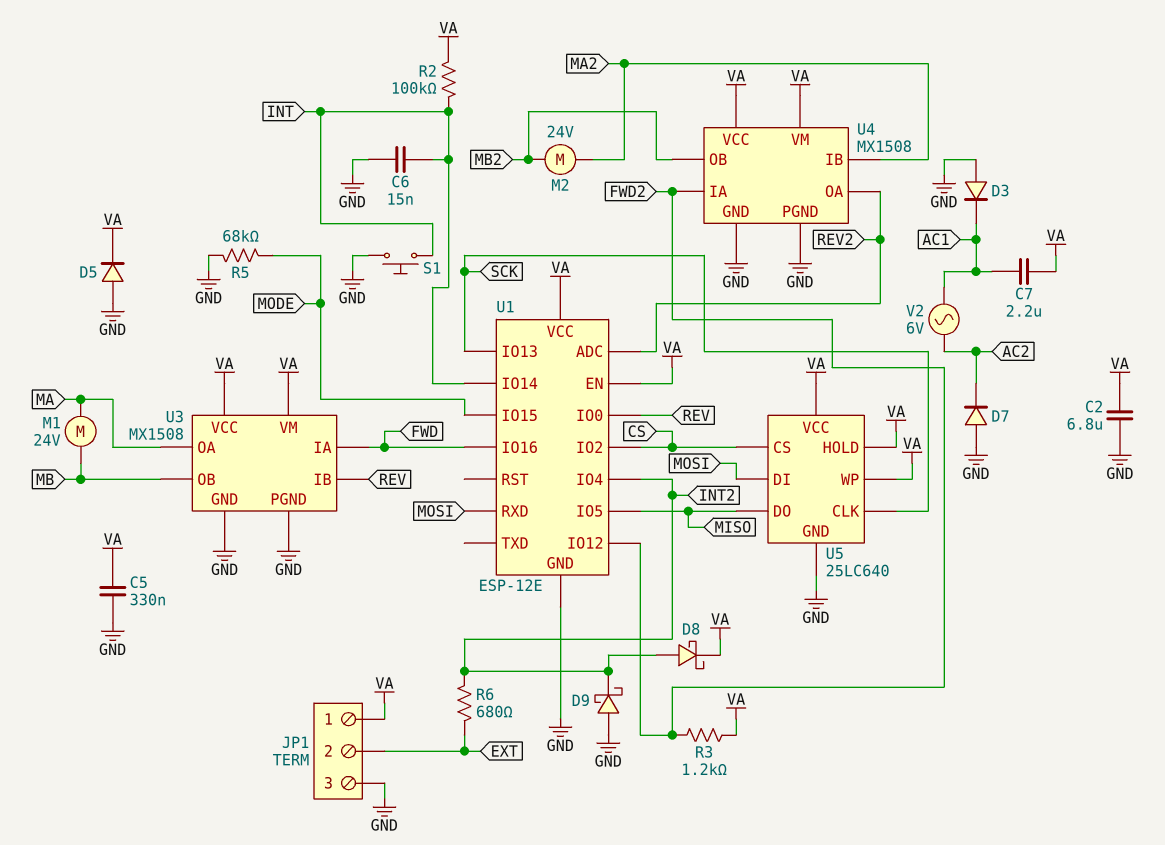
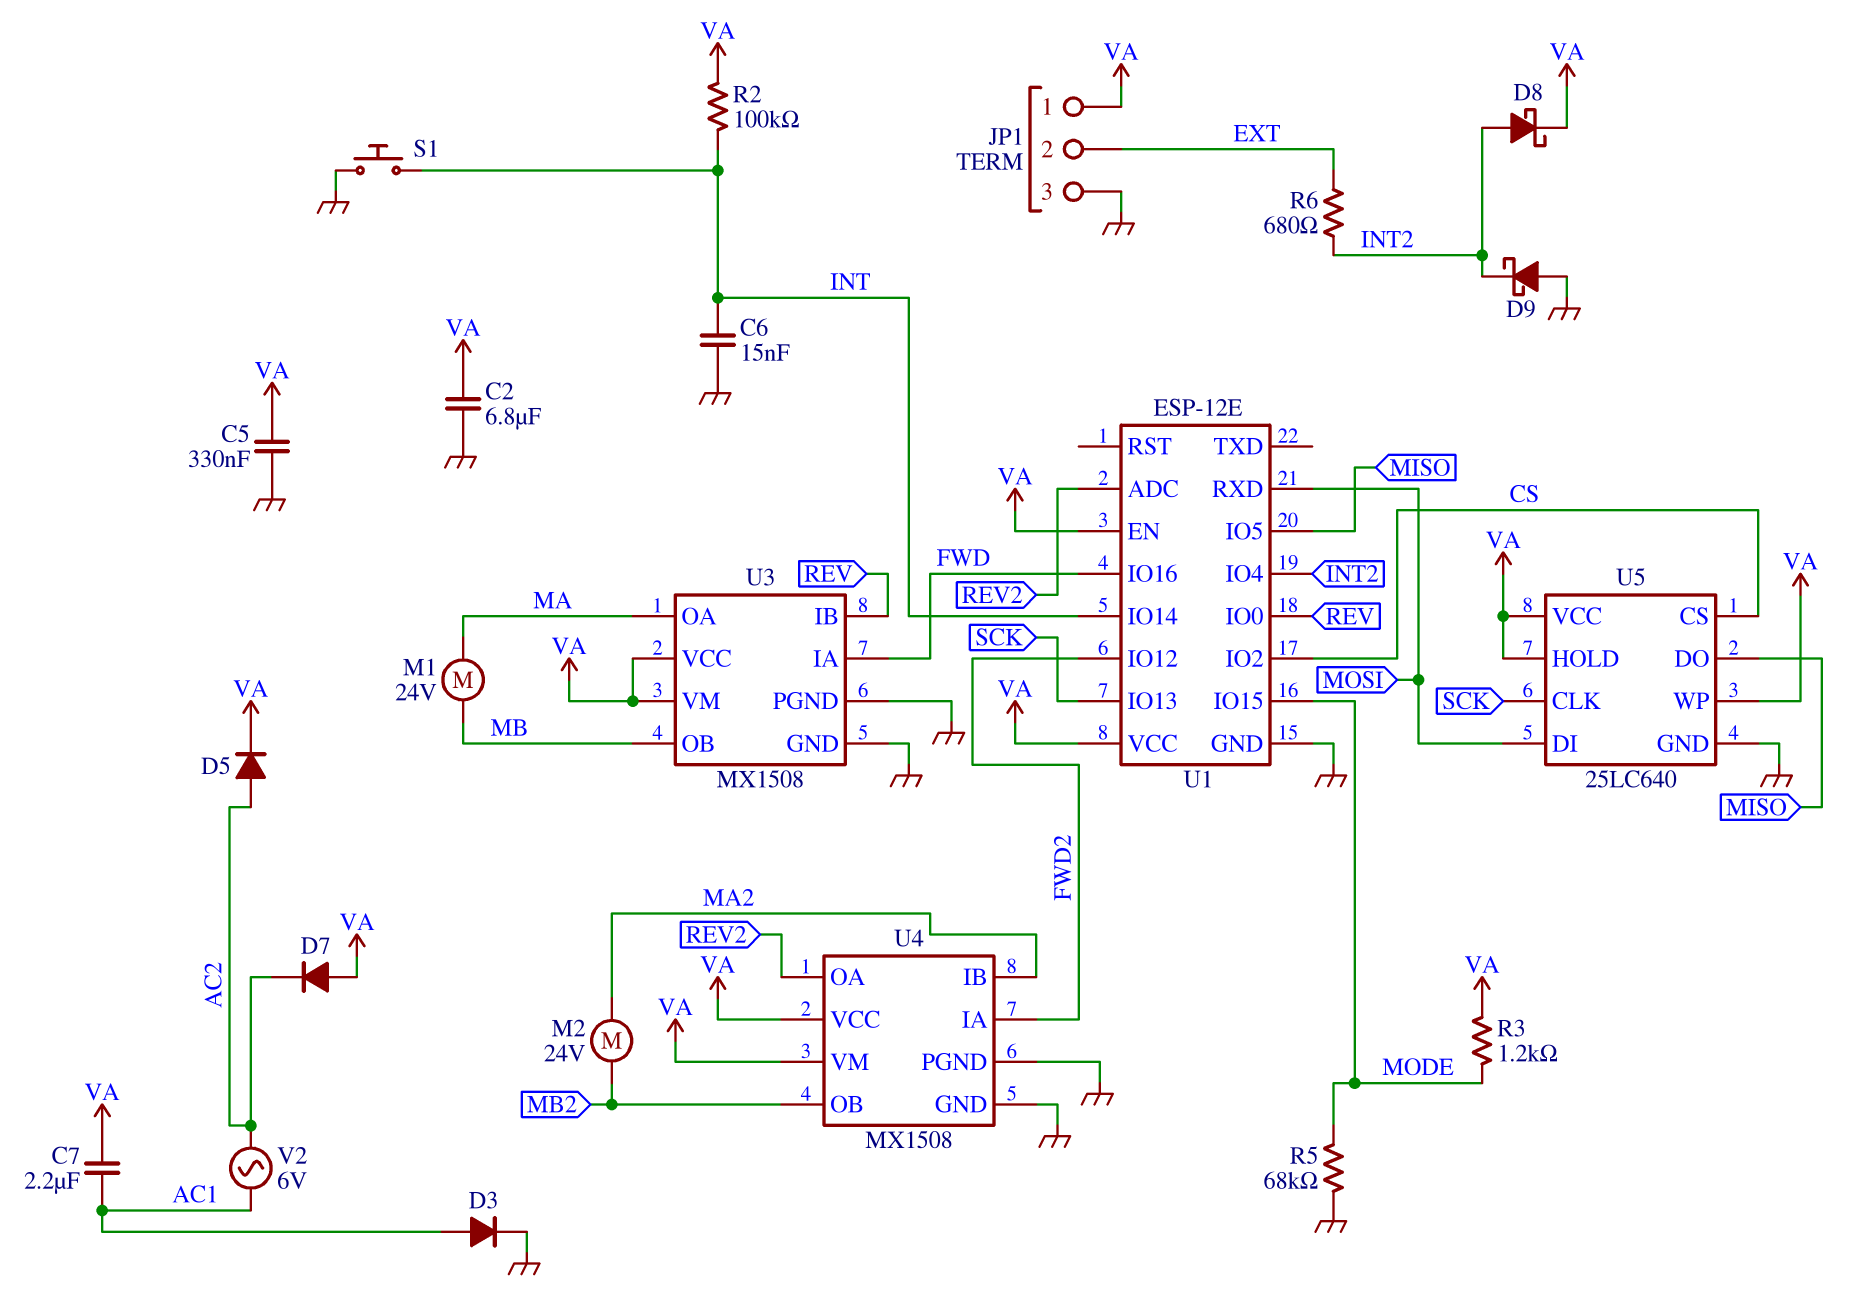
D3: diode (A GND, K AC1) -> diode (A AC1, K GND)
D5: diode (A GND, K VA) -> diode (A AC2, K VA)
D7: diode (A GND, K AC2) -> diode (A VA, K AC2)
R3: 1.2k (FWD2, VA) -> 1.2k (MODE, VA)

